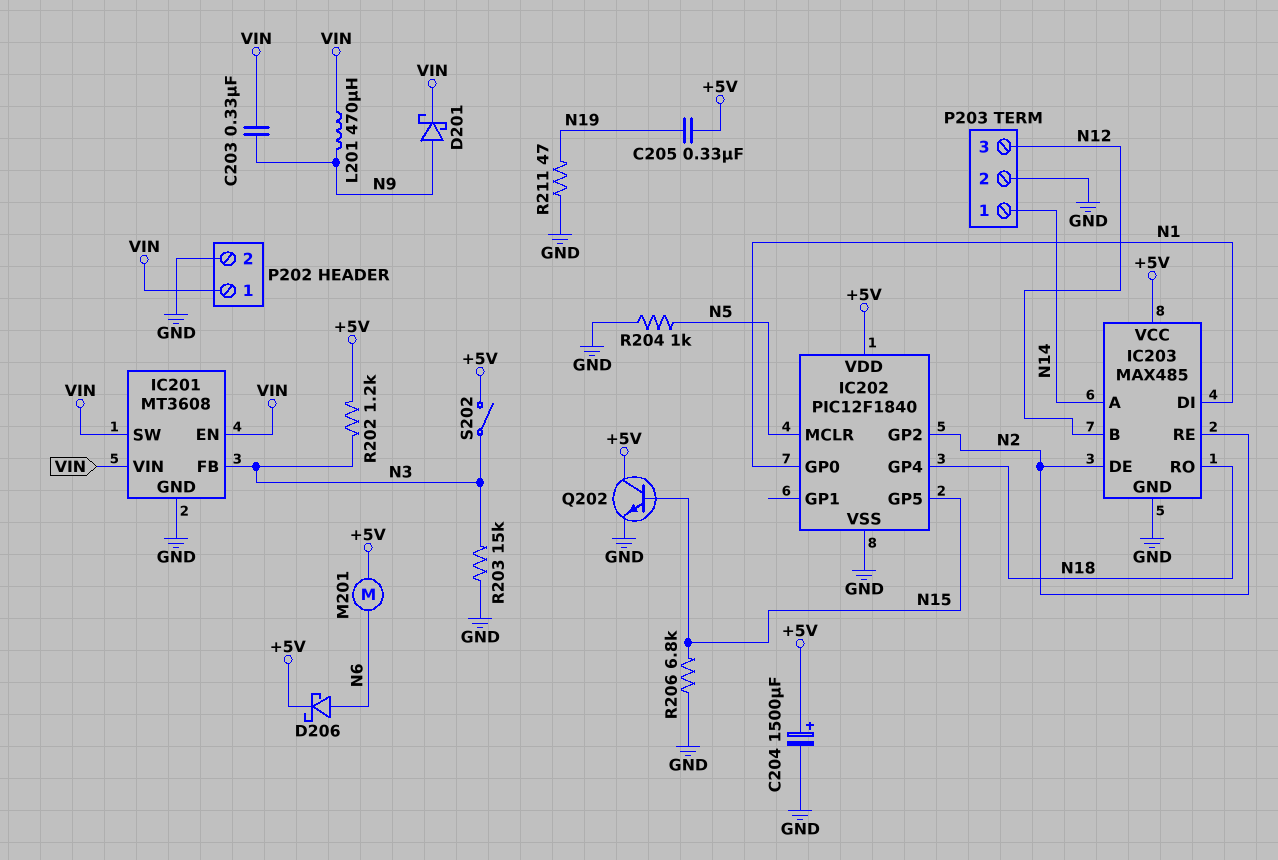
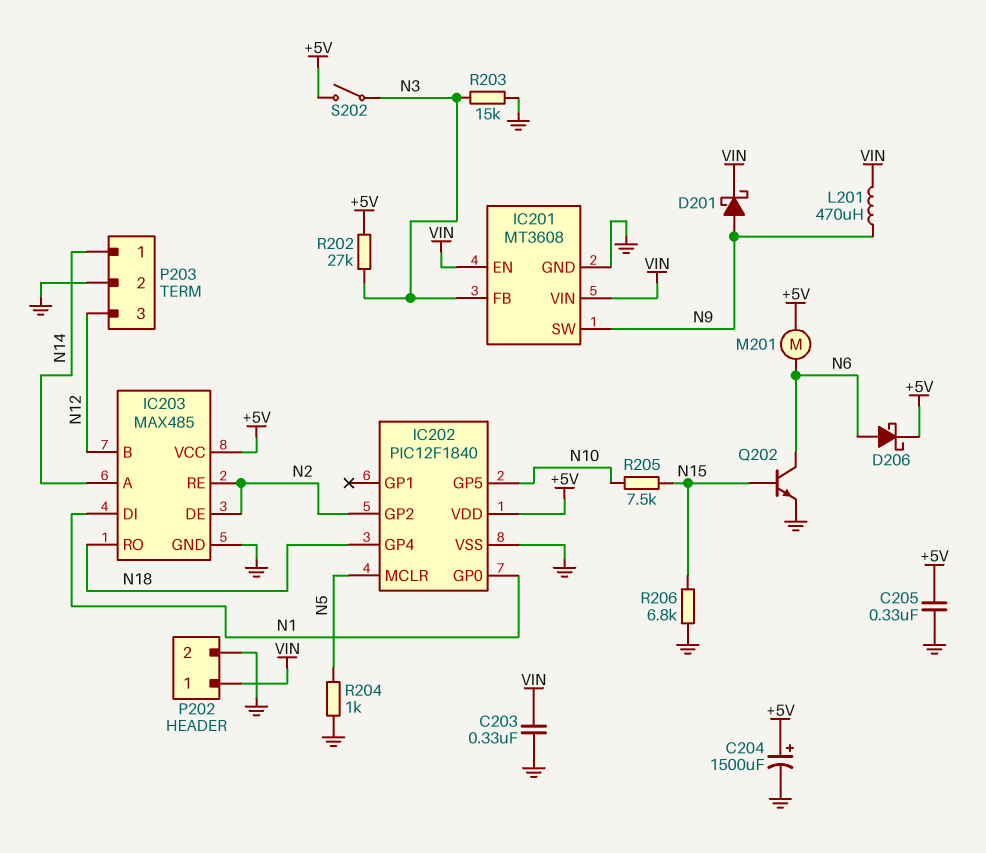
C203: 330nF (N9, VIN) -> 330nF (GND, VIN)
C205: 330nF (+5V, N19) -> 330nF (+5V, GND)
IC201 pin SW: VIN -> N9
IC202 pin GP5: N15 -> N10
Q202: NPN (B N15, C +5V, E GND) -> NPN (B N15, C N6, E GND)
R202: 1.2k (+5V, N3) -> 27k (+5V, N3)
R205: none -> 7.5k (N10, N15)
R211: 47 (GND, N19) -> none

